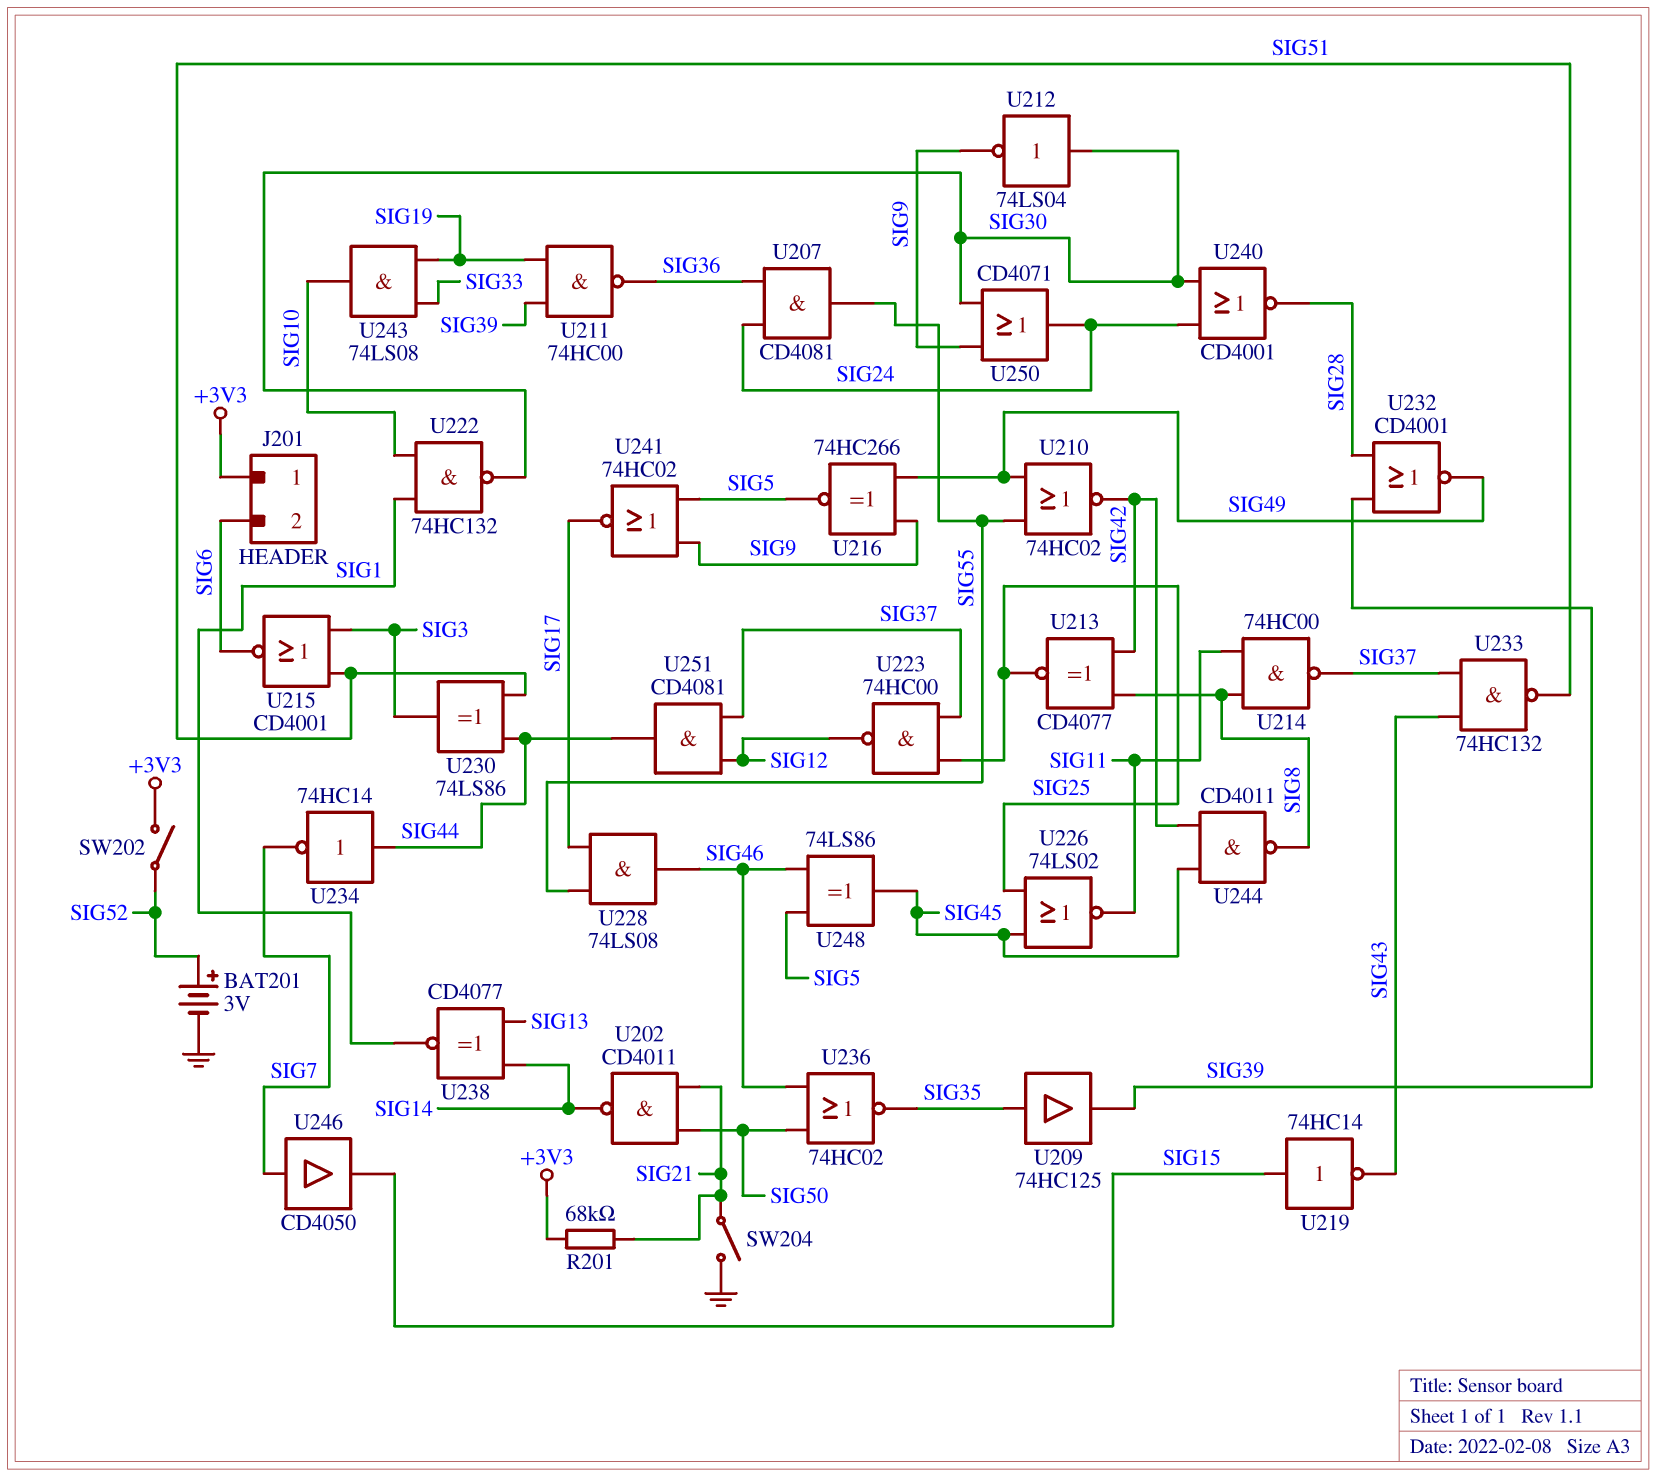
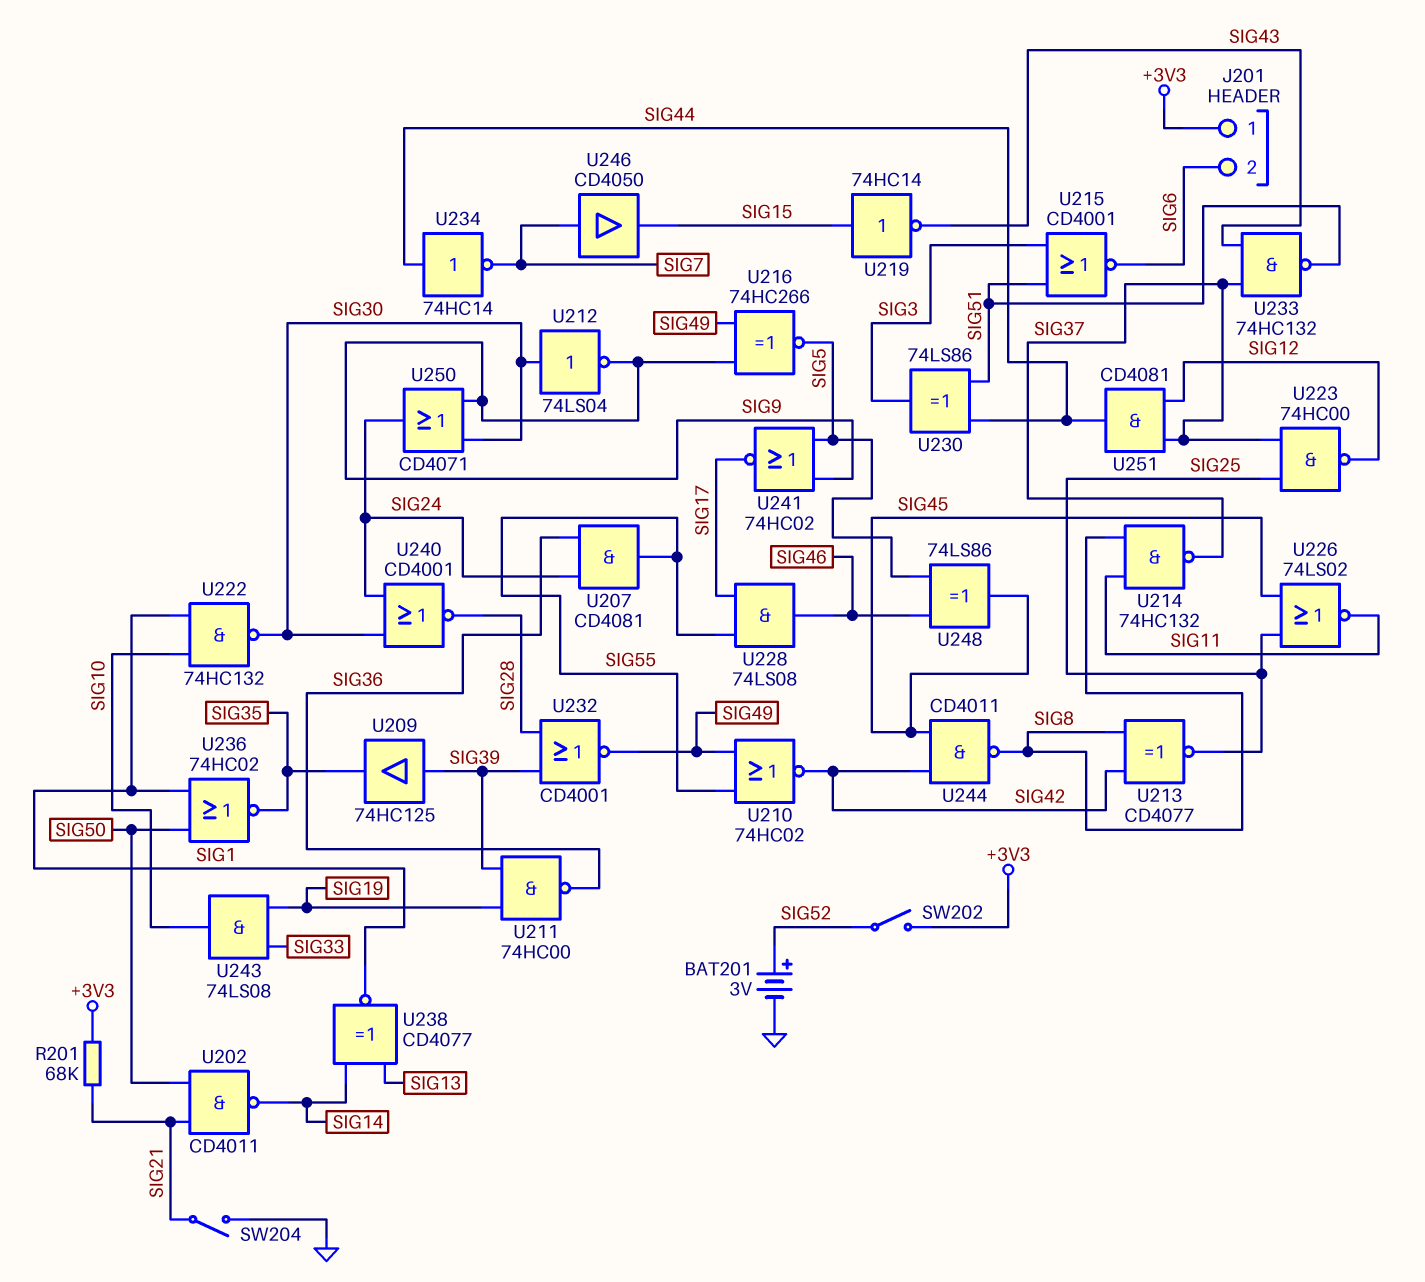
U209: buffer 74HC125 (in SIG35, out SIG39) -> buffer 74HC125 (in SIG39, out SIG35)
U214: NAND 74HC00 (in SIG8, in SIG11, out SIG37) -> NAND 74HC132 (in SIG8, in SIG11, out SIG37)
U236: NOR 74HC02 (in SIG46, in SIG50, out SIG35) -> NOR 74HC02 (in SIG1, in SIG50, out SIG35)

